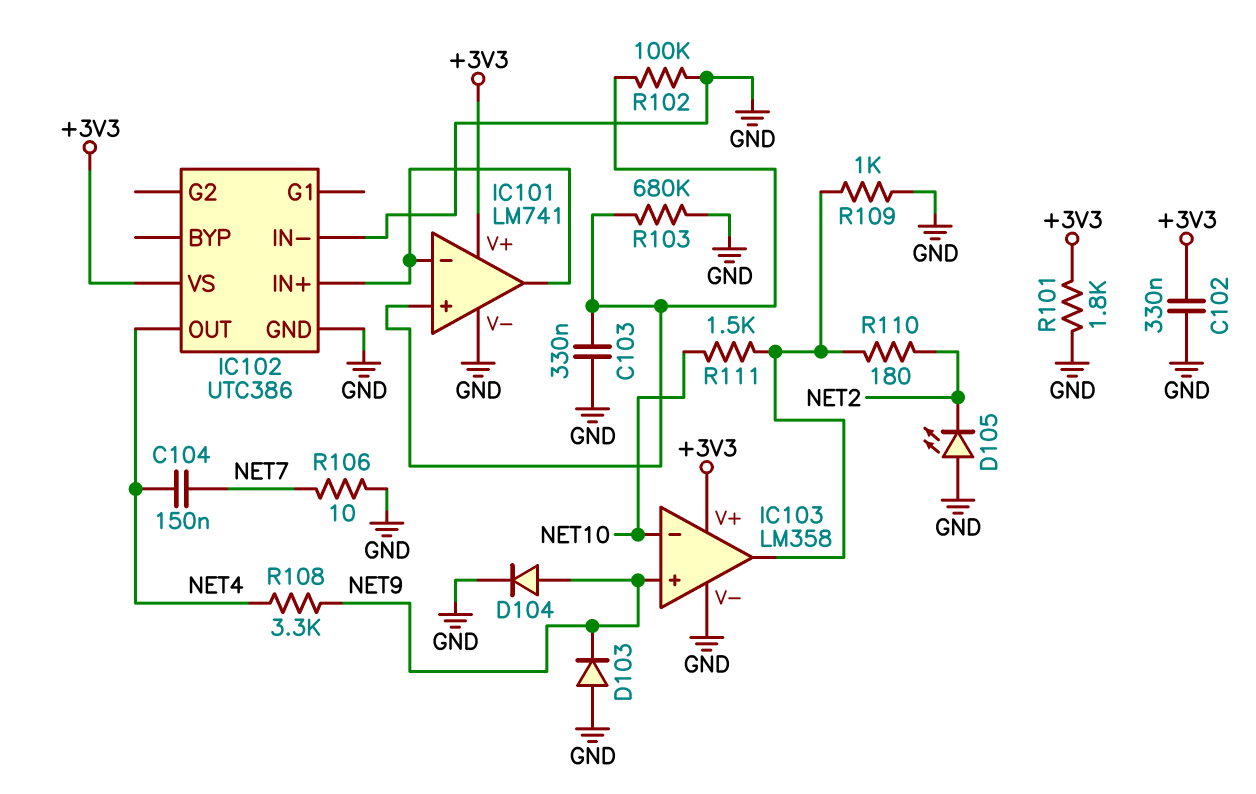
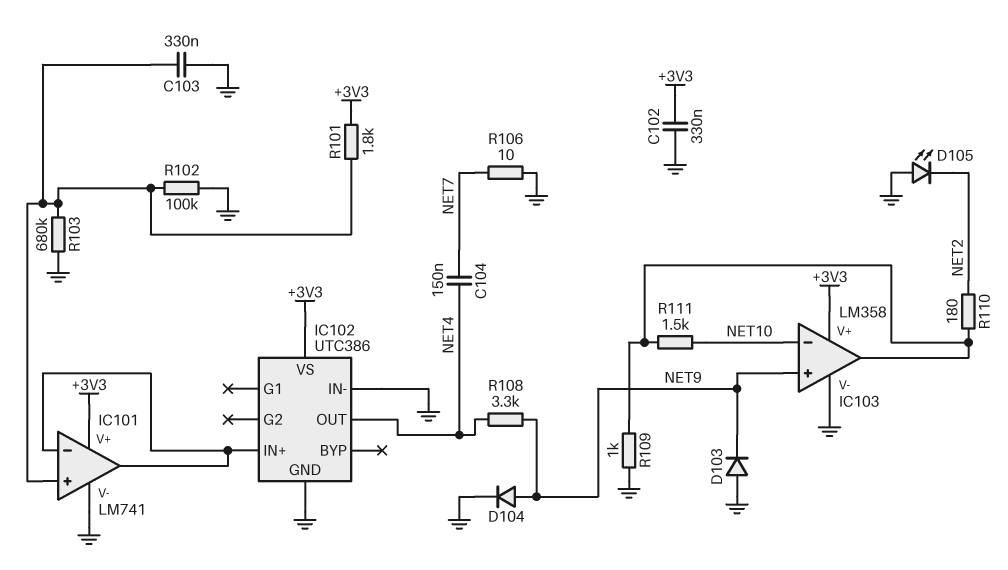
R101: 1.8k (+3V3, GND) -> 1.8k (+3V3, IC101/in+)

